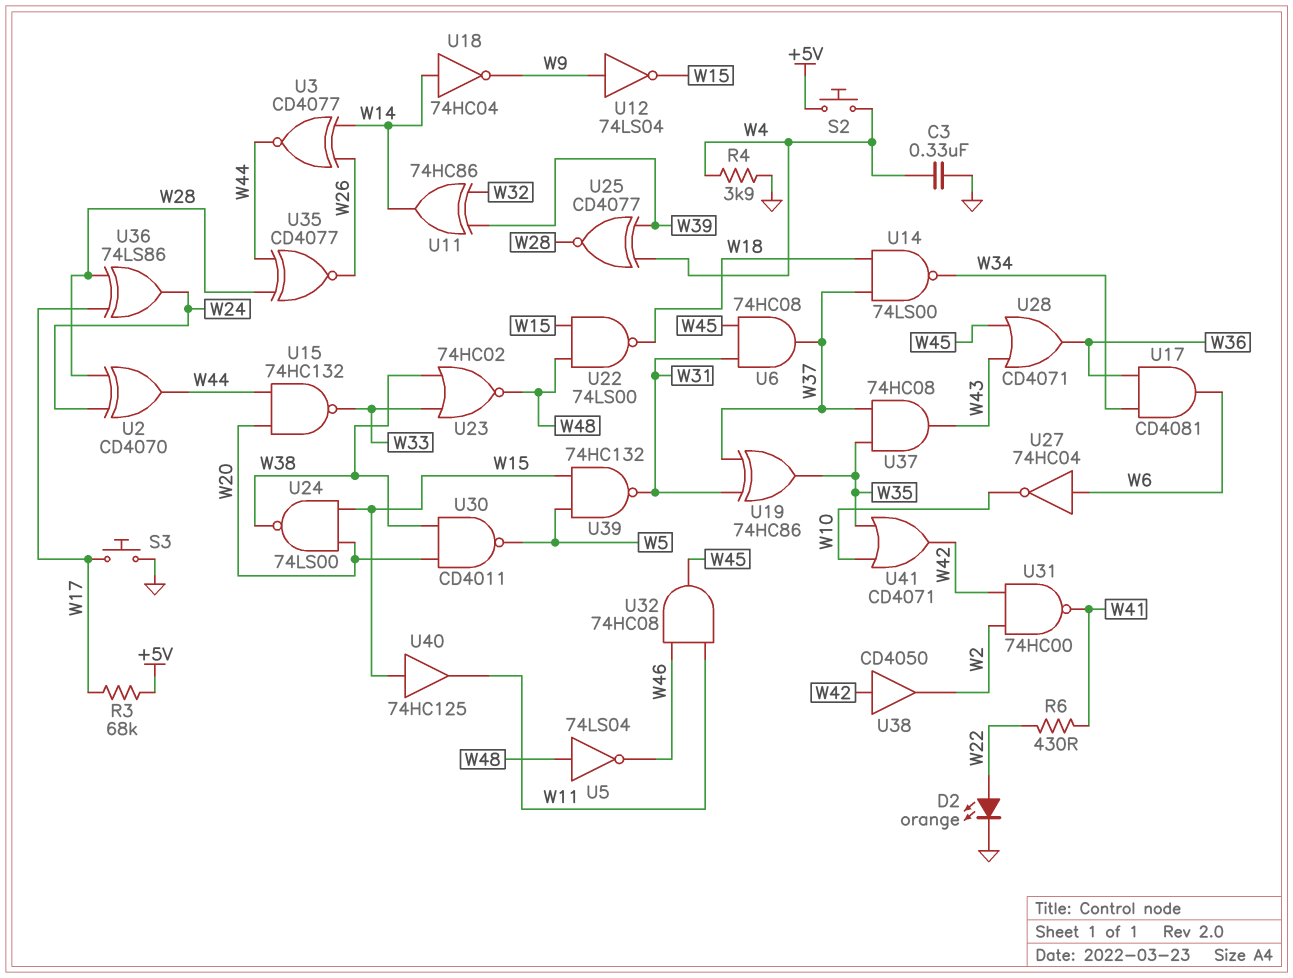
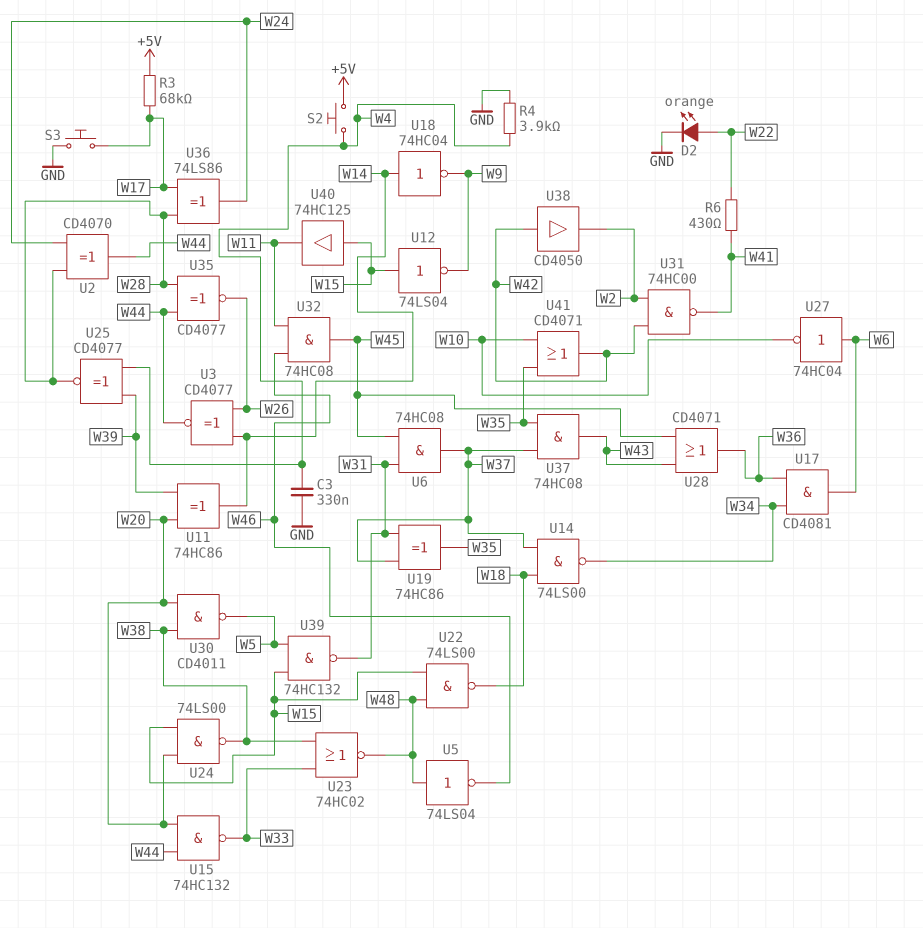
U11: XOR 74HC86 (in W32, in W39, out W14) -> XOR 74HC86 (in W20, in W39, out W14)
U12: NOT 74LS04 (in W9, out W15) -> NOT 74LS04 (in W15, out W9)

